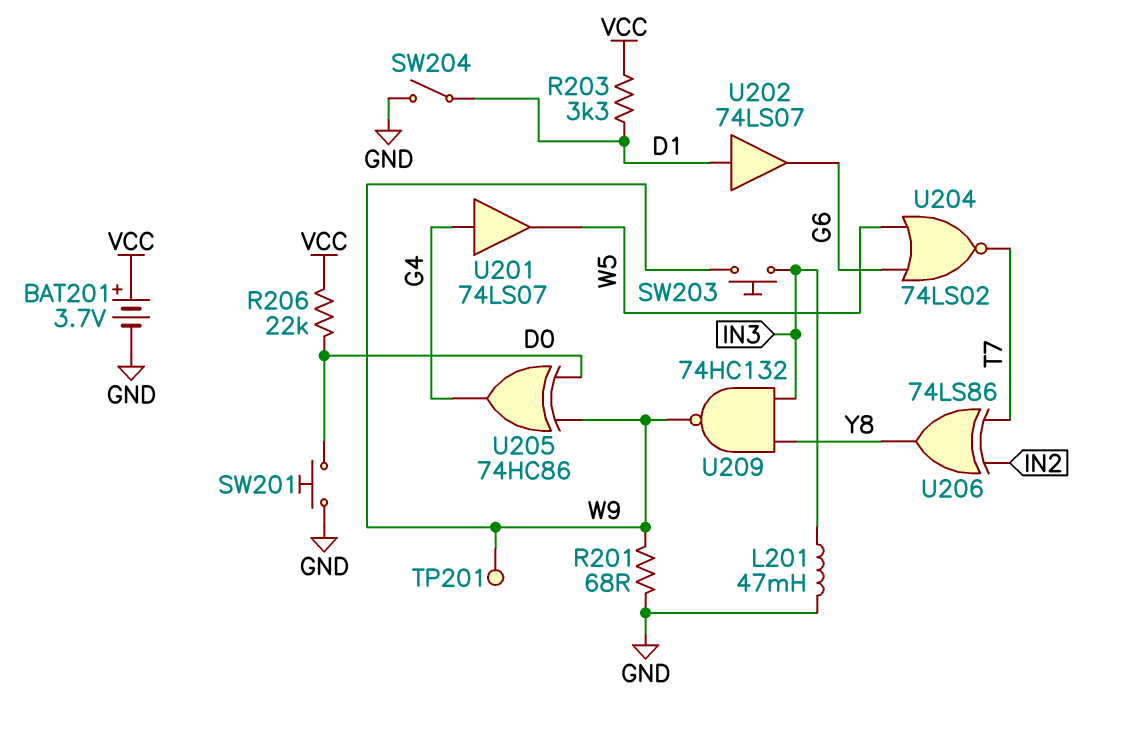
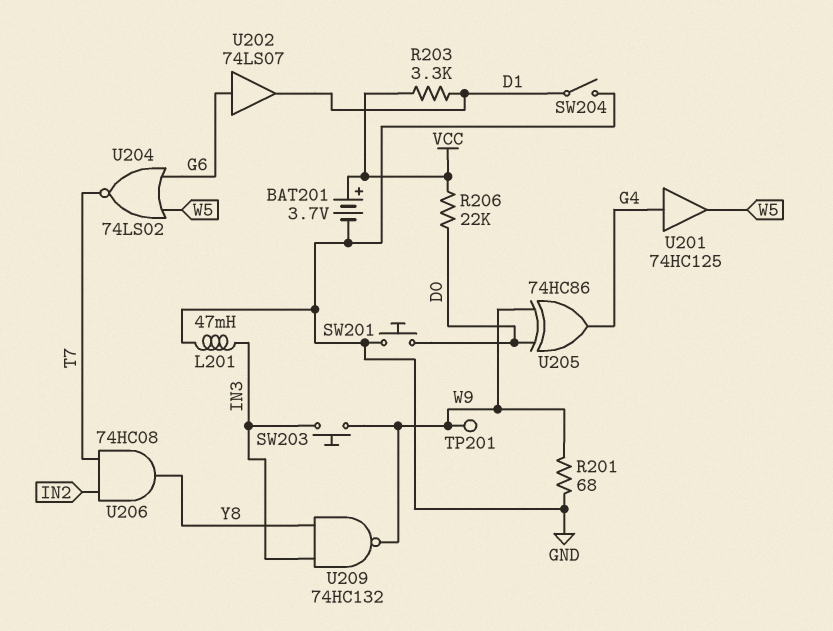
U201: buffer 74LS07 (in G4, out W5) -> buffer 74HC125 (in G4, out W5)
U202: buffer 74LS07 (in D1, out G6) -> buffer 74LS07 (in G6, out D1)
U206: XOR 74LS86 (in IN2, in T7, out Y8) -> AND 74HC08 (in IN2, in T7, out Y8)

